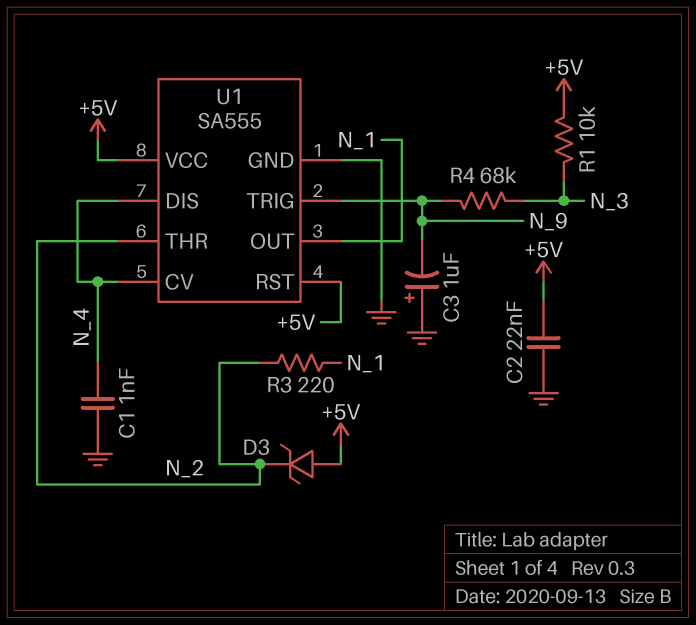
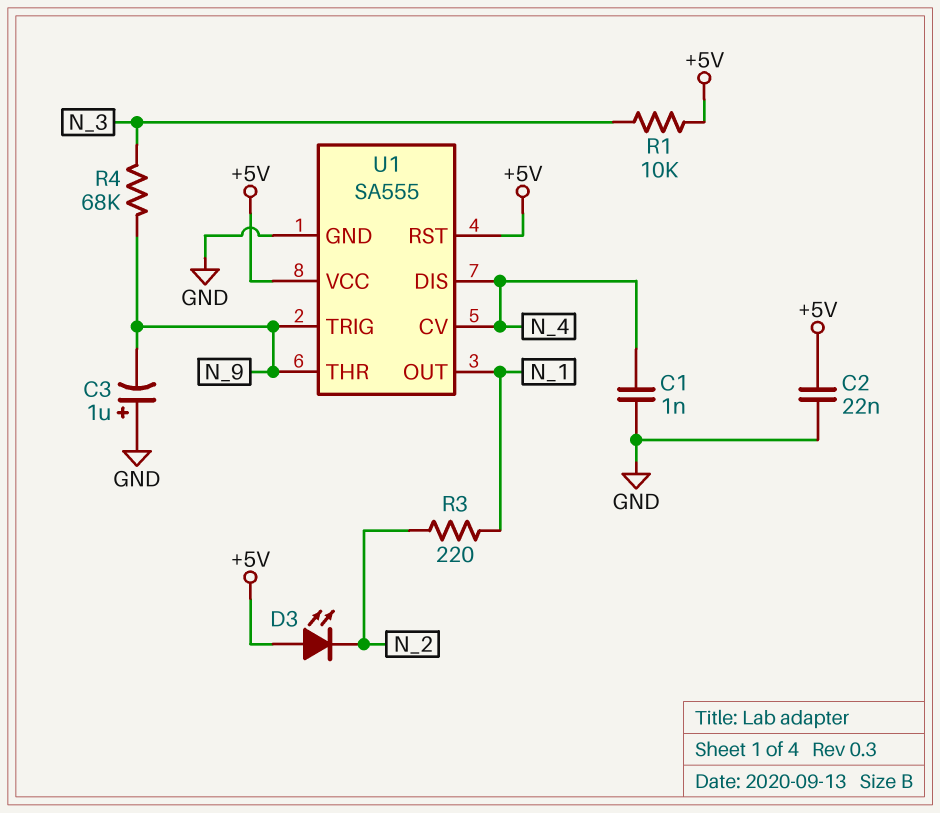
D3: zener (A +5V, K N_2) -> LED (A +5V, K N_2)
U1 pin THR: N_2 -> N_9

